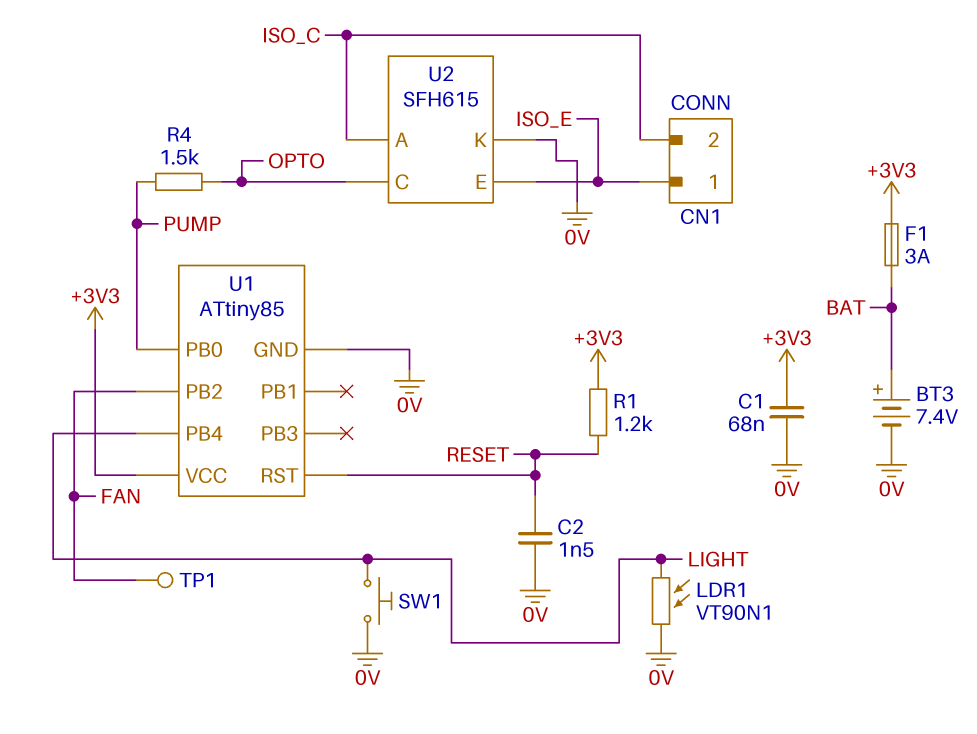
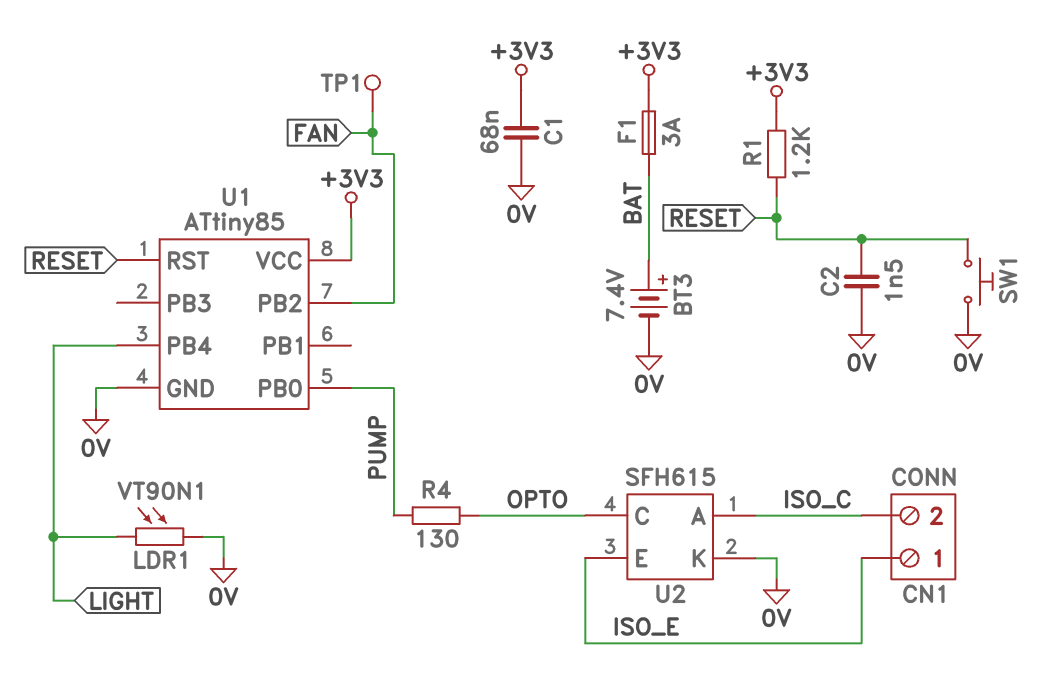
R4: 1.5k (OPTO, PUMP) -> 130 (OPTO, PUMP)
SW1: button (0V, LIGHT) -> button (0V, RESET)

